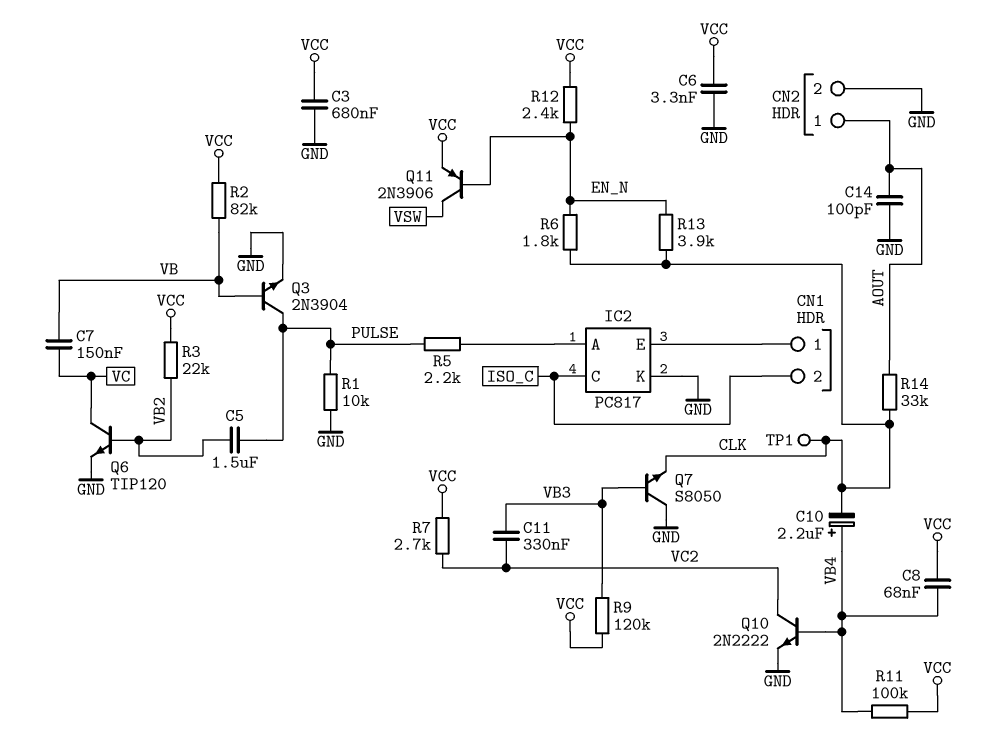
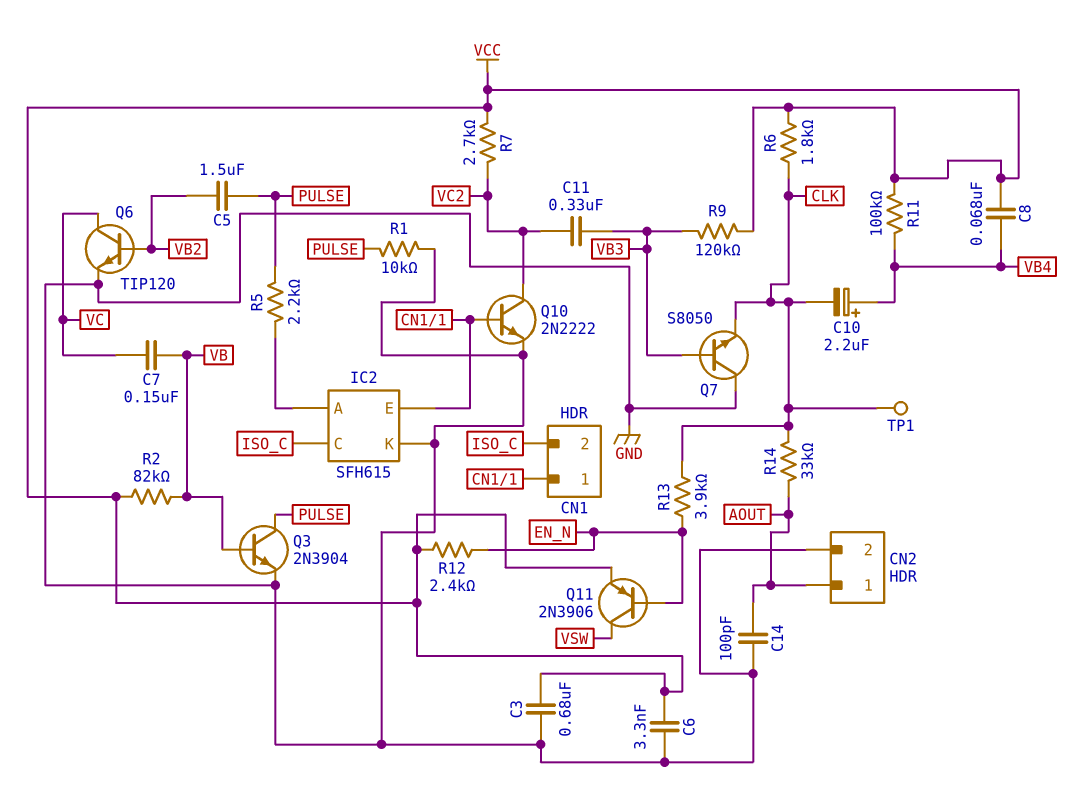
IC2: PC817 -> SFH615
Q10: NPN 2N2222 (B VB4, C VC2, E GND) -> NPN 2N2222 (B CN1/1, C VC2, E GND)
R3: 22k (VB2, VCC) -> none
R6: 1.8k (CLK, EN_N) -> 1.8k (CLK, VCC)

